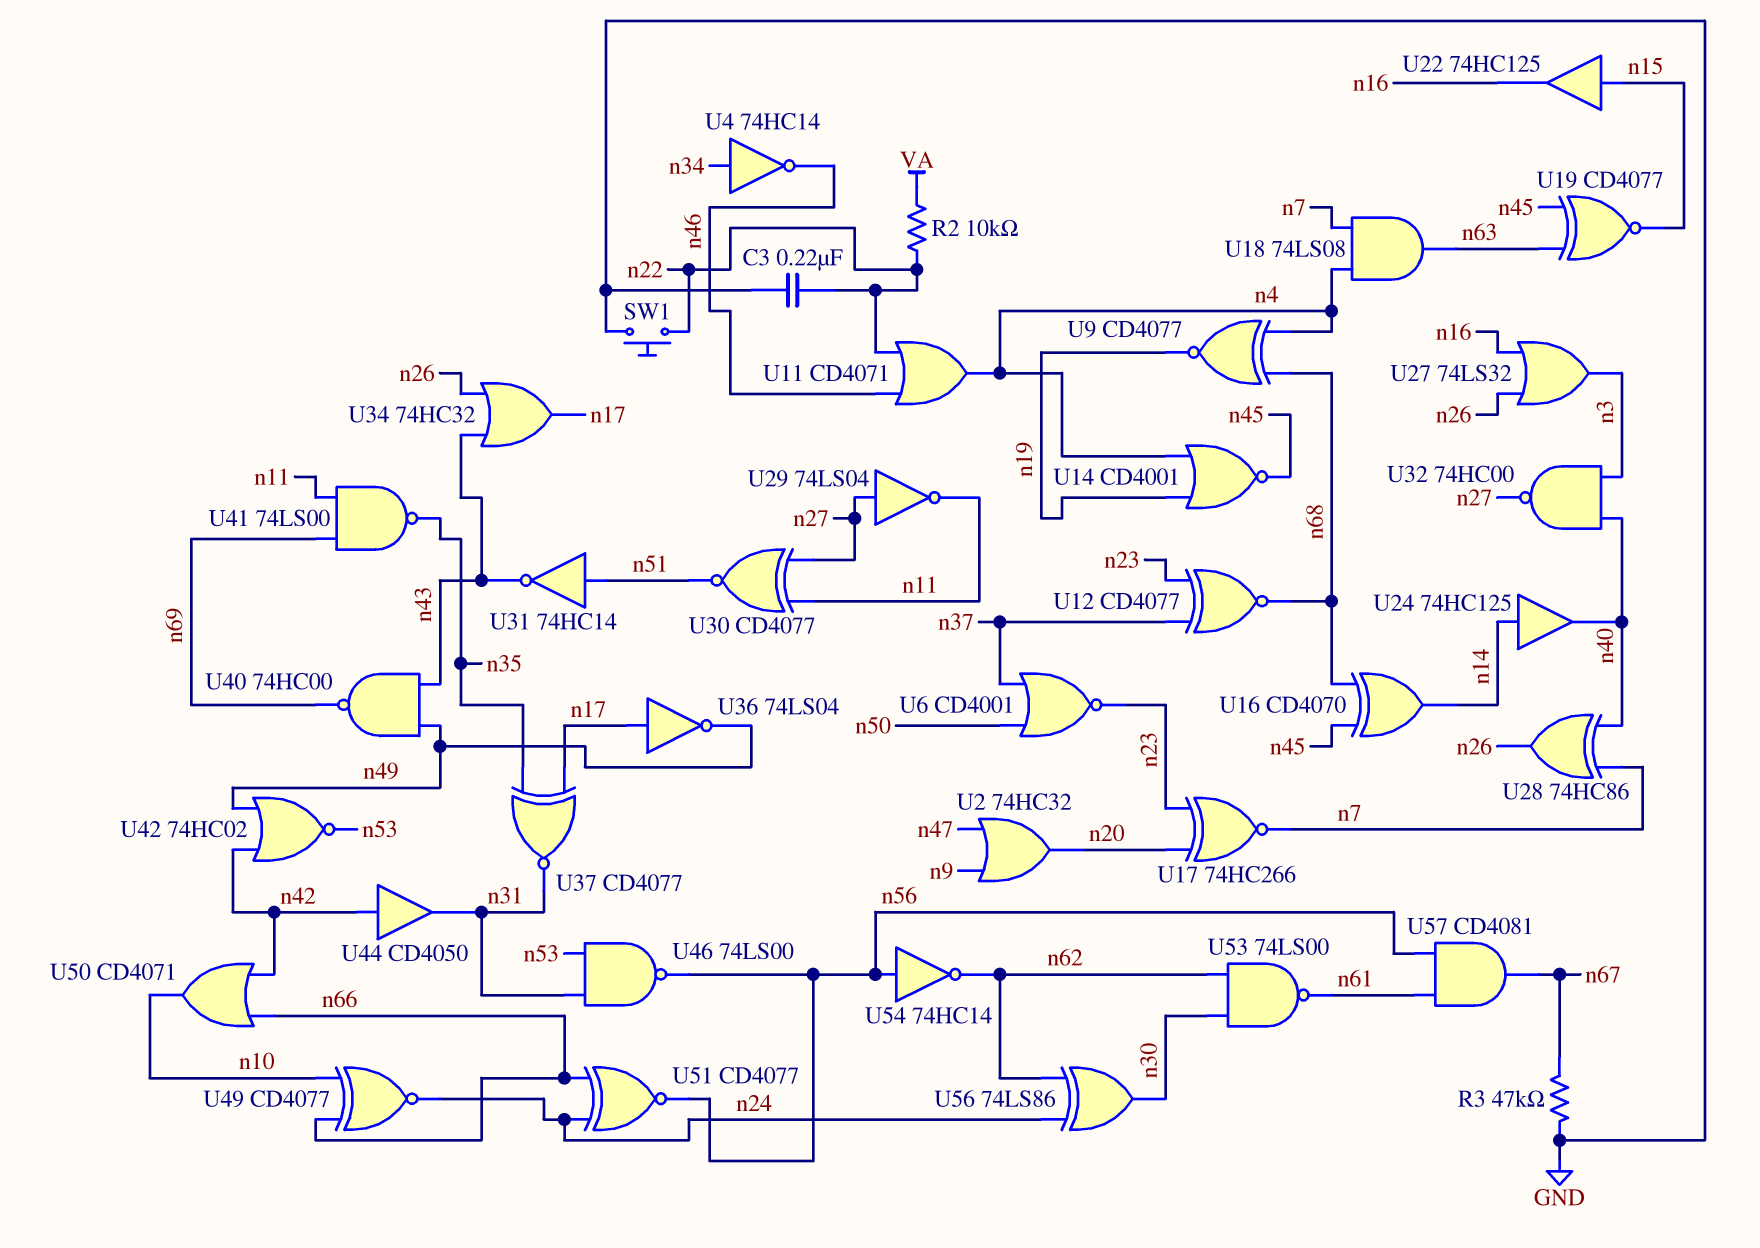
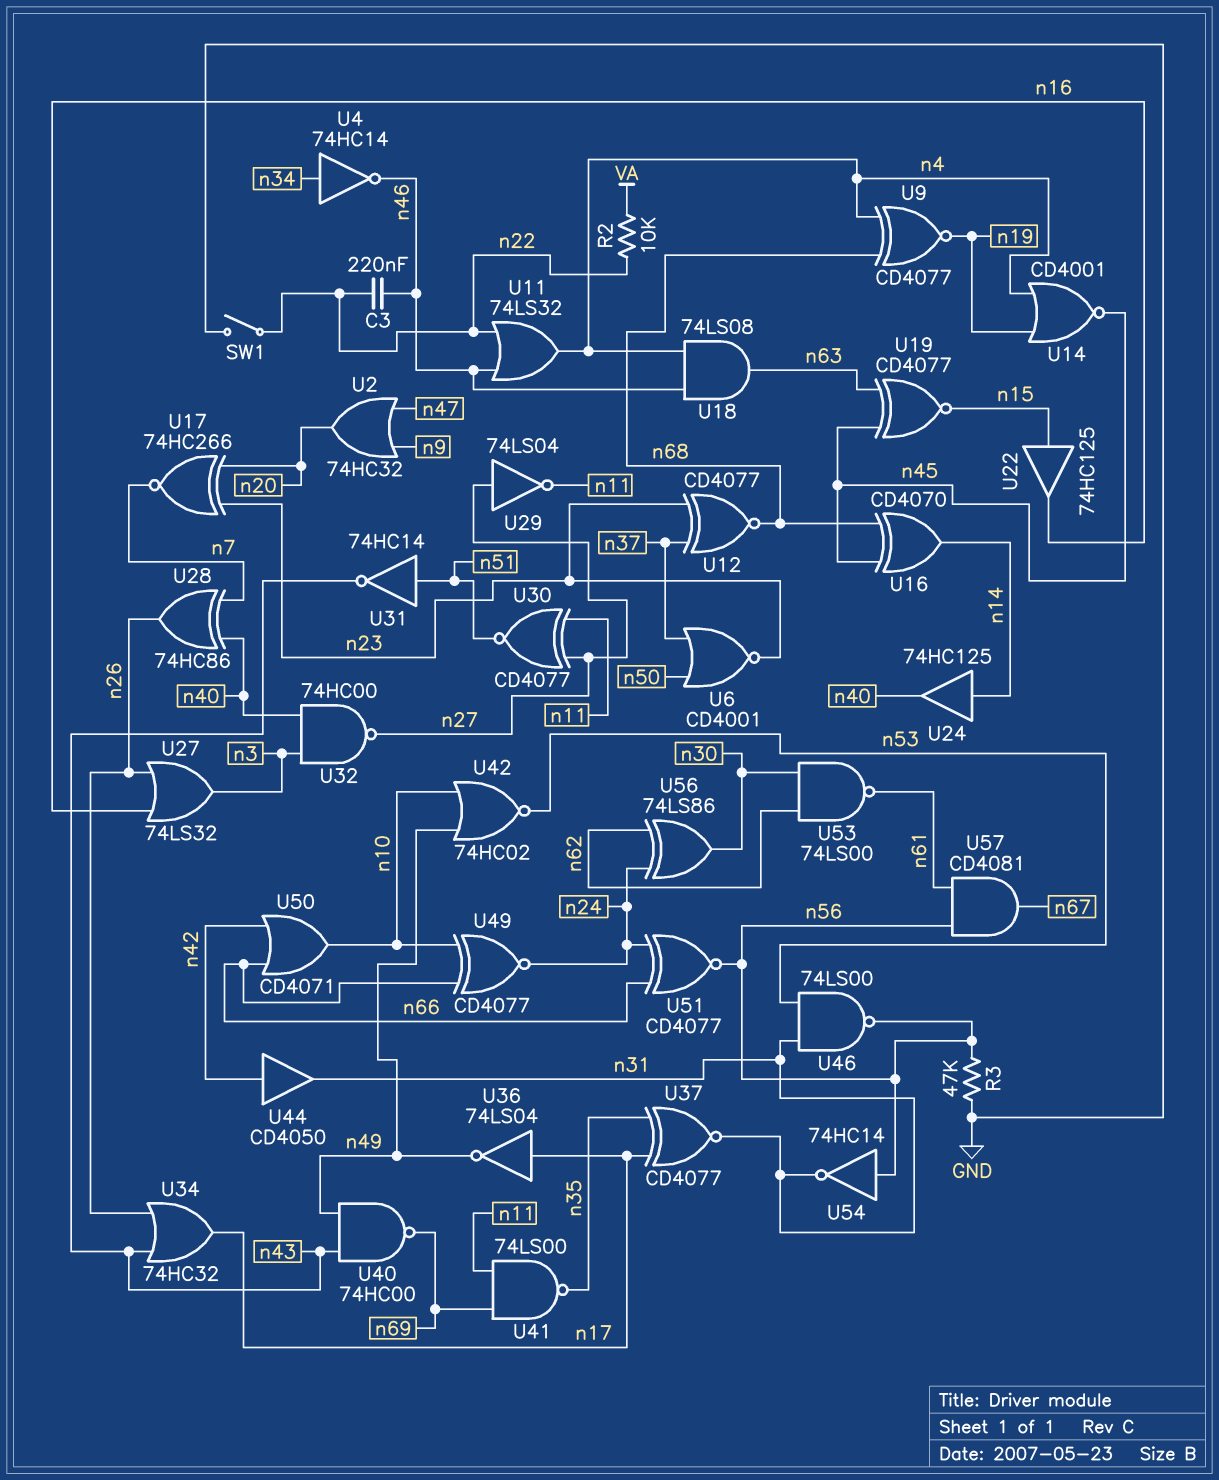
C3: 220nF (GND, n22) -> 220nF (n22, n46)
R3: 47k (GND, n67) -> 47k (GND, n56)
SW1: button (GND, n22) -> switch (GND, n22)
U11: OR CD4071 (in n22, in n46, out n4) -> OR 74LS32 (in n22, in n46, out n4)
U18: AND 74LS08 (in n4, in n7, out n63) -> AND 74LS08 (in n4, in n46, out n63)
U42: NOR 74HC02 (in n42, in n49, out n53) -> NOR 74HC02 (in n10, in n49, out n53)
U54: NOT 74HC14 (in n56, out n62) -> NOT 74HC14 (in n56, out n31)

